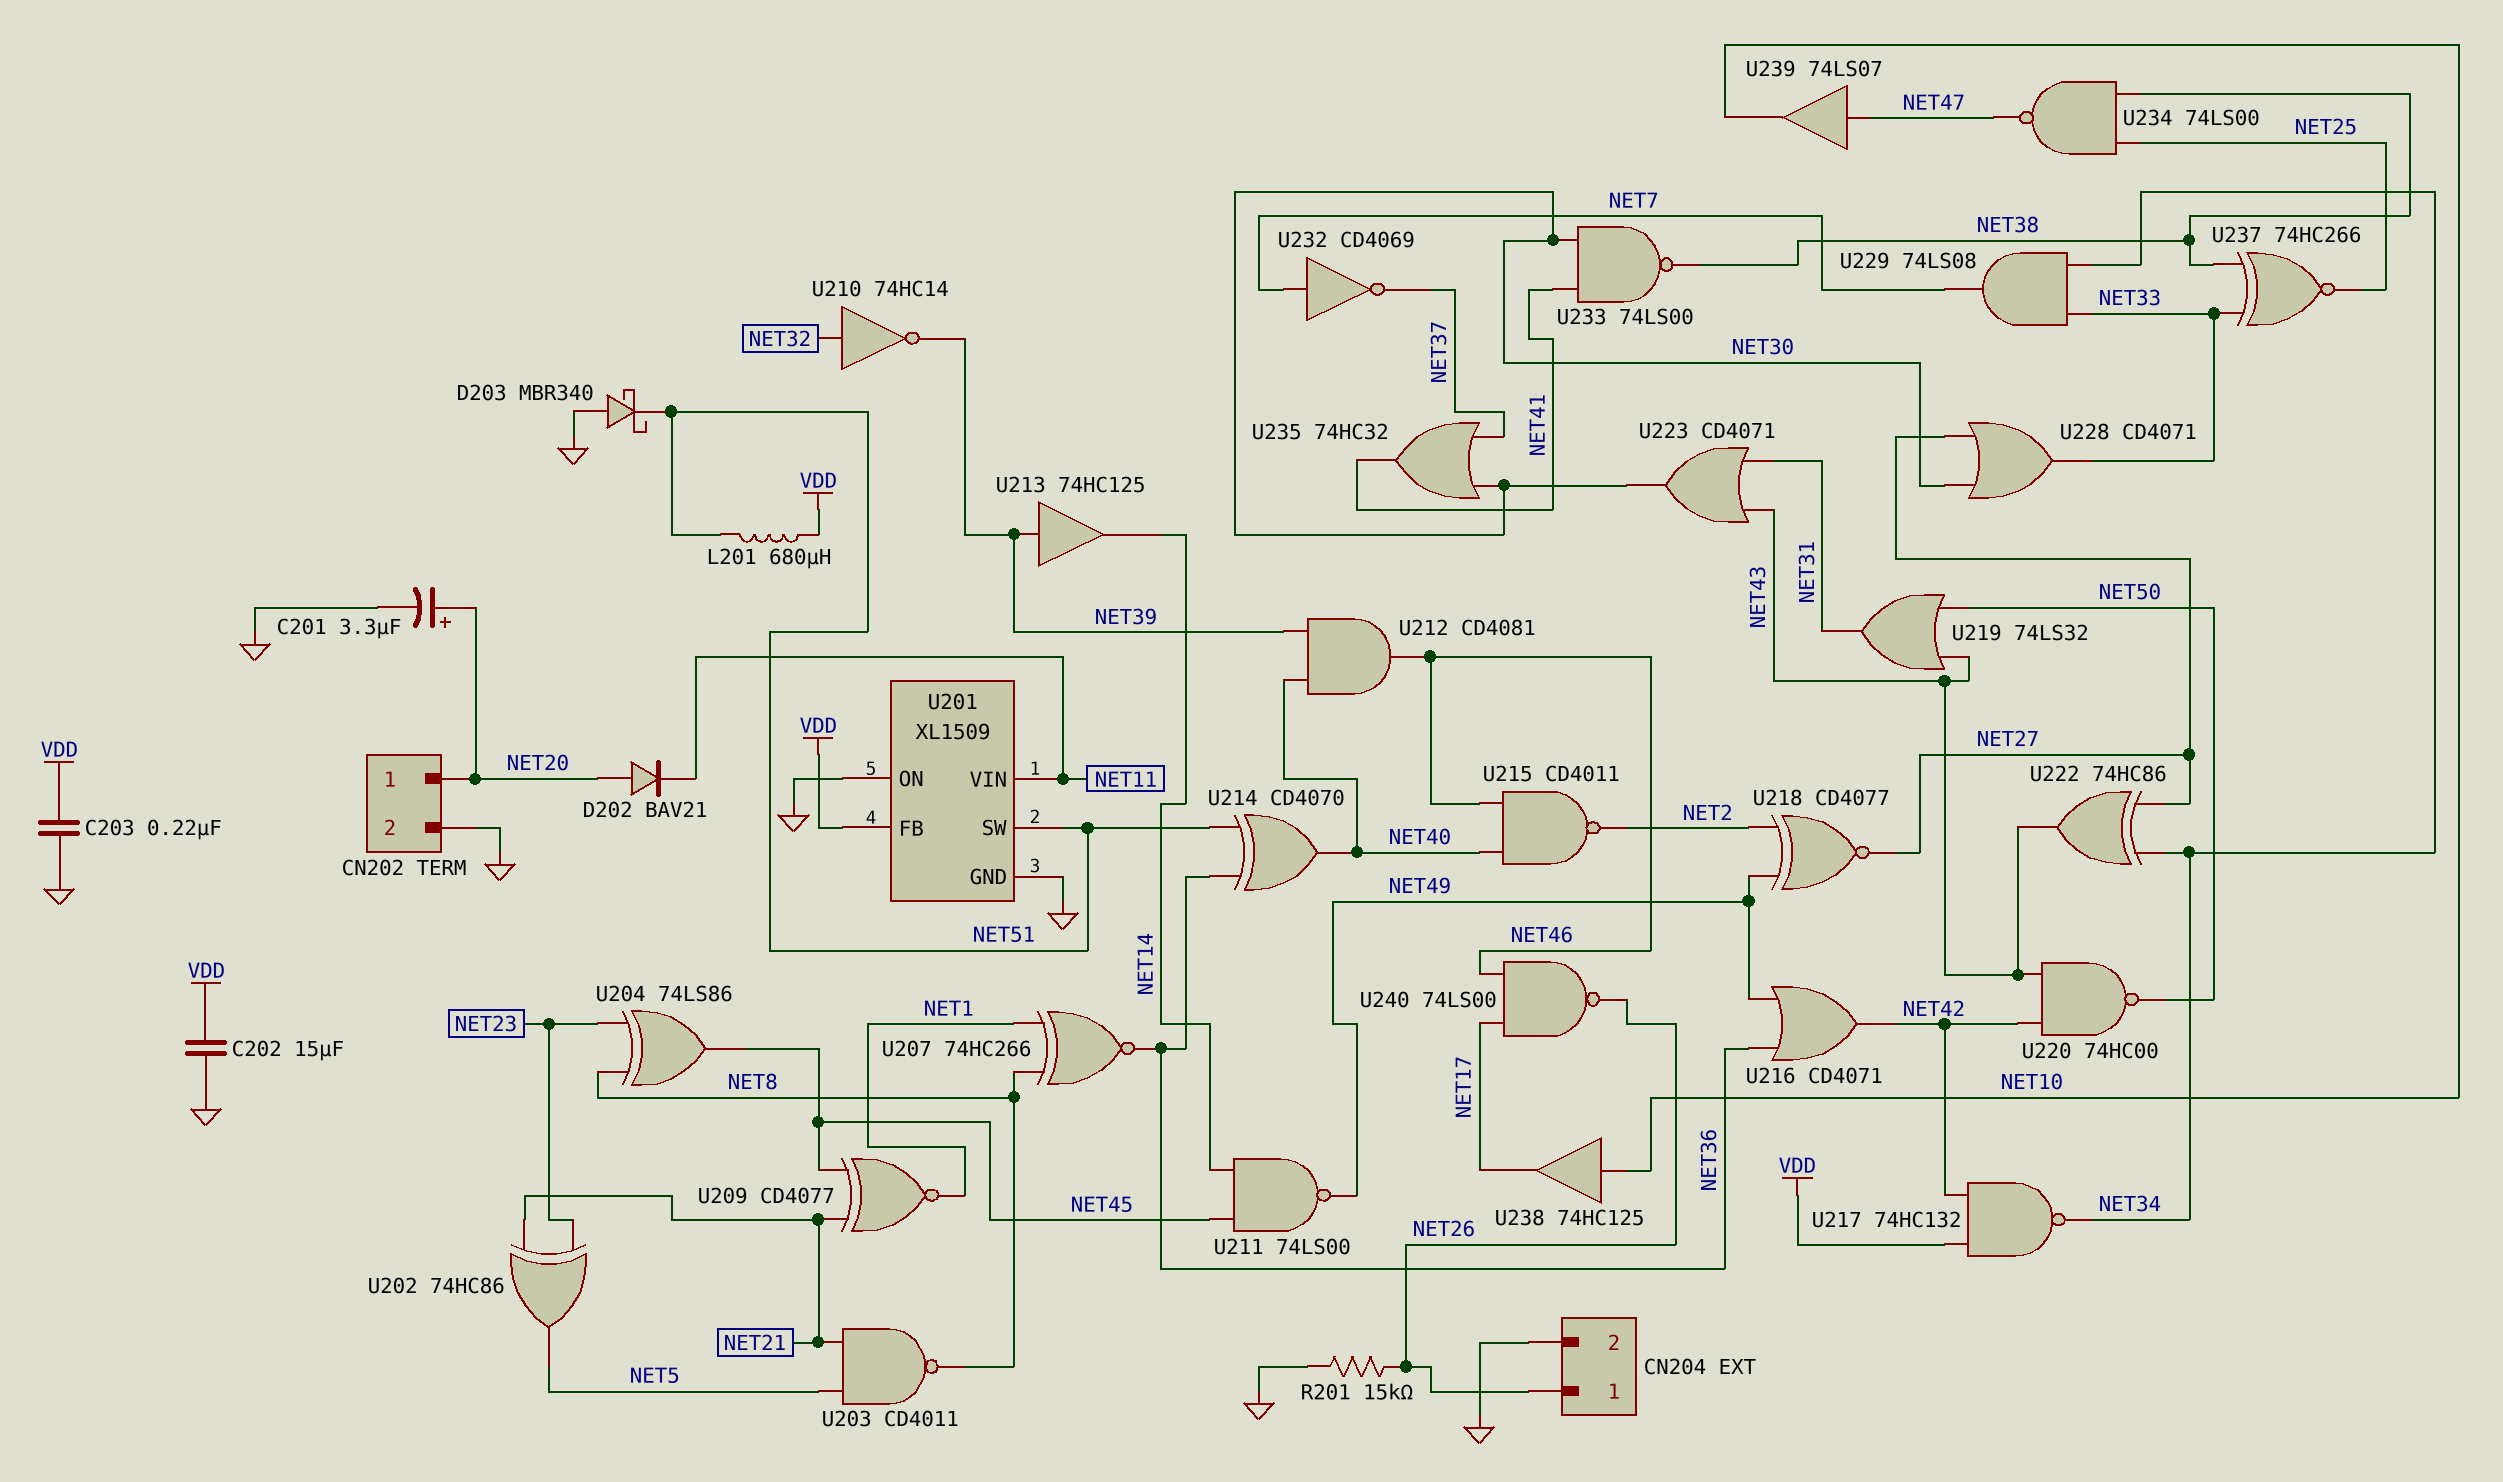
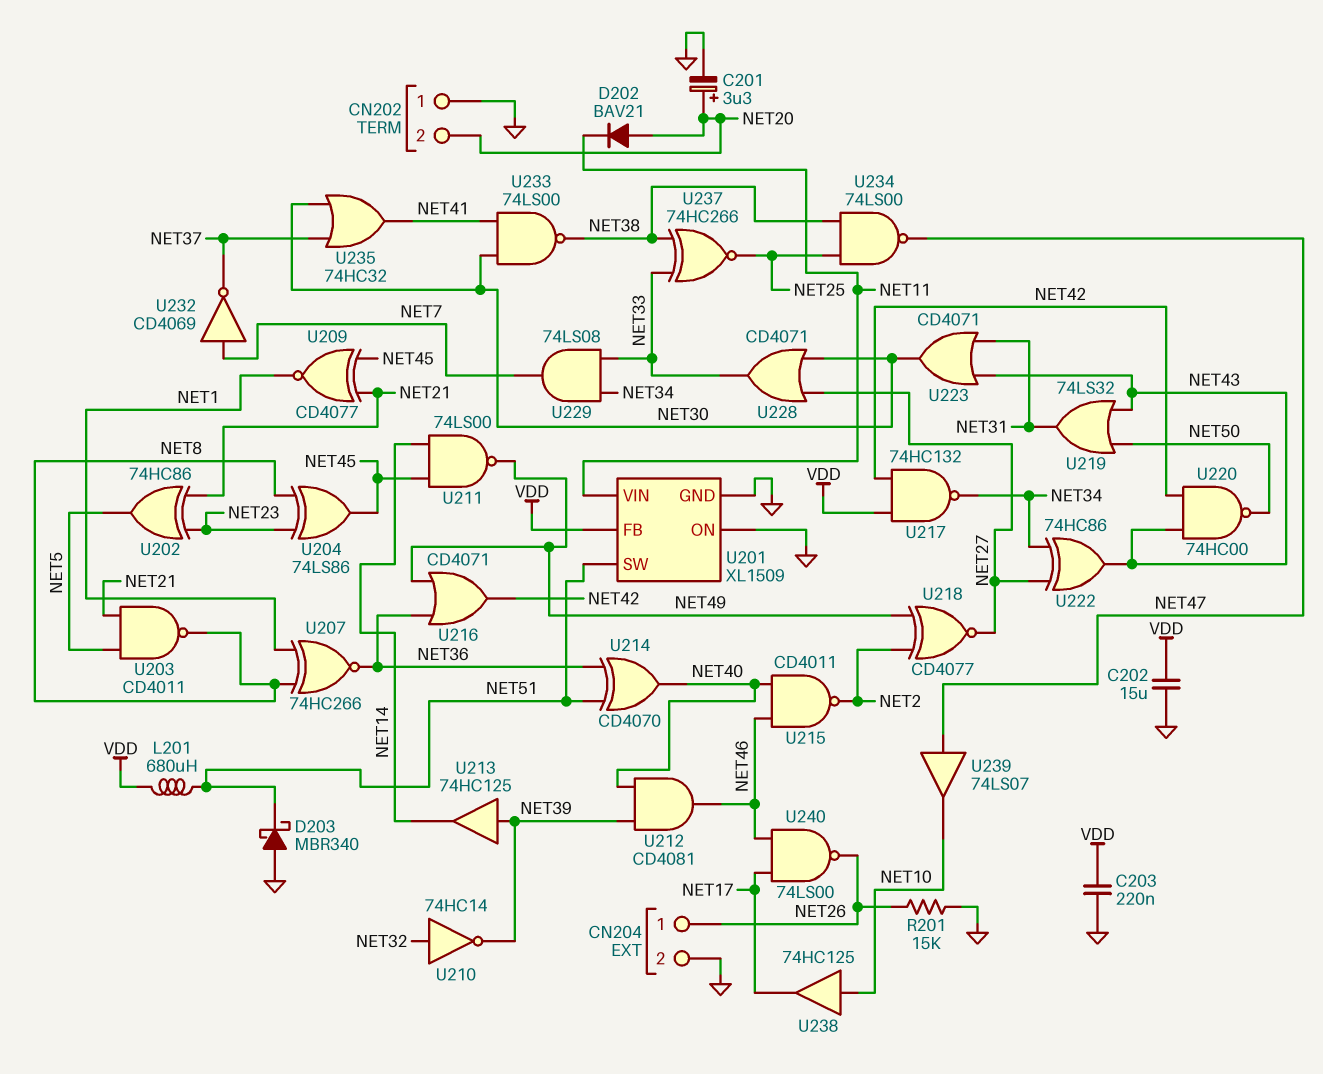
CN202 pin 1: NET20 -> GND
CN202 pin 2: GND -> NET20

